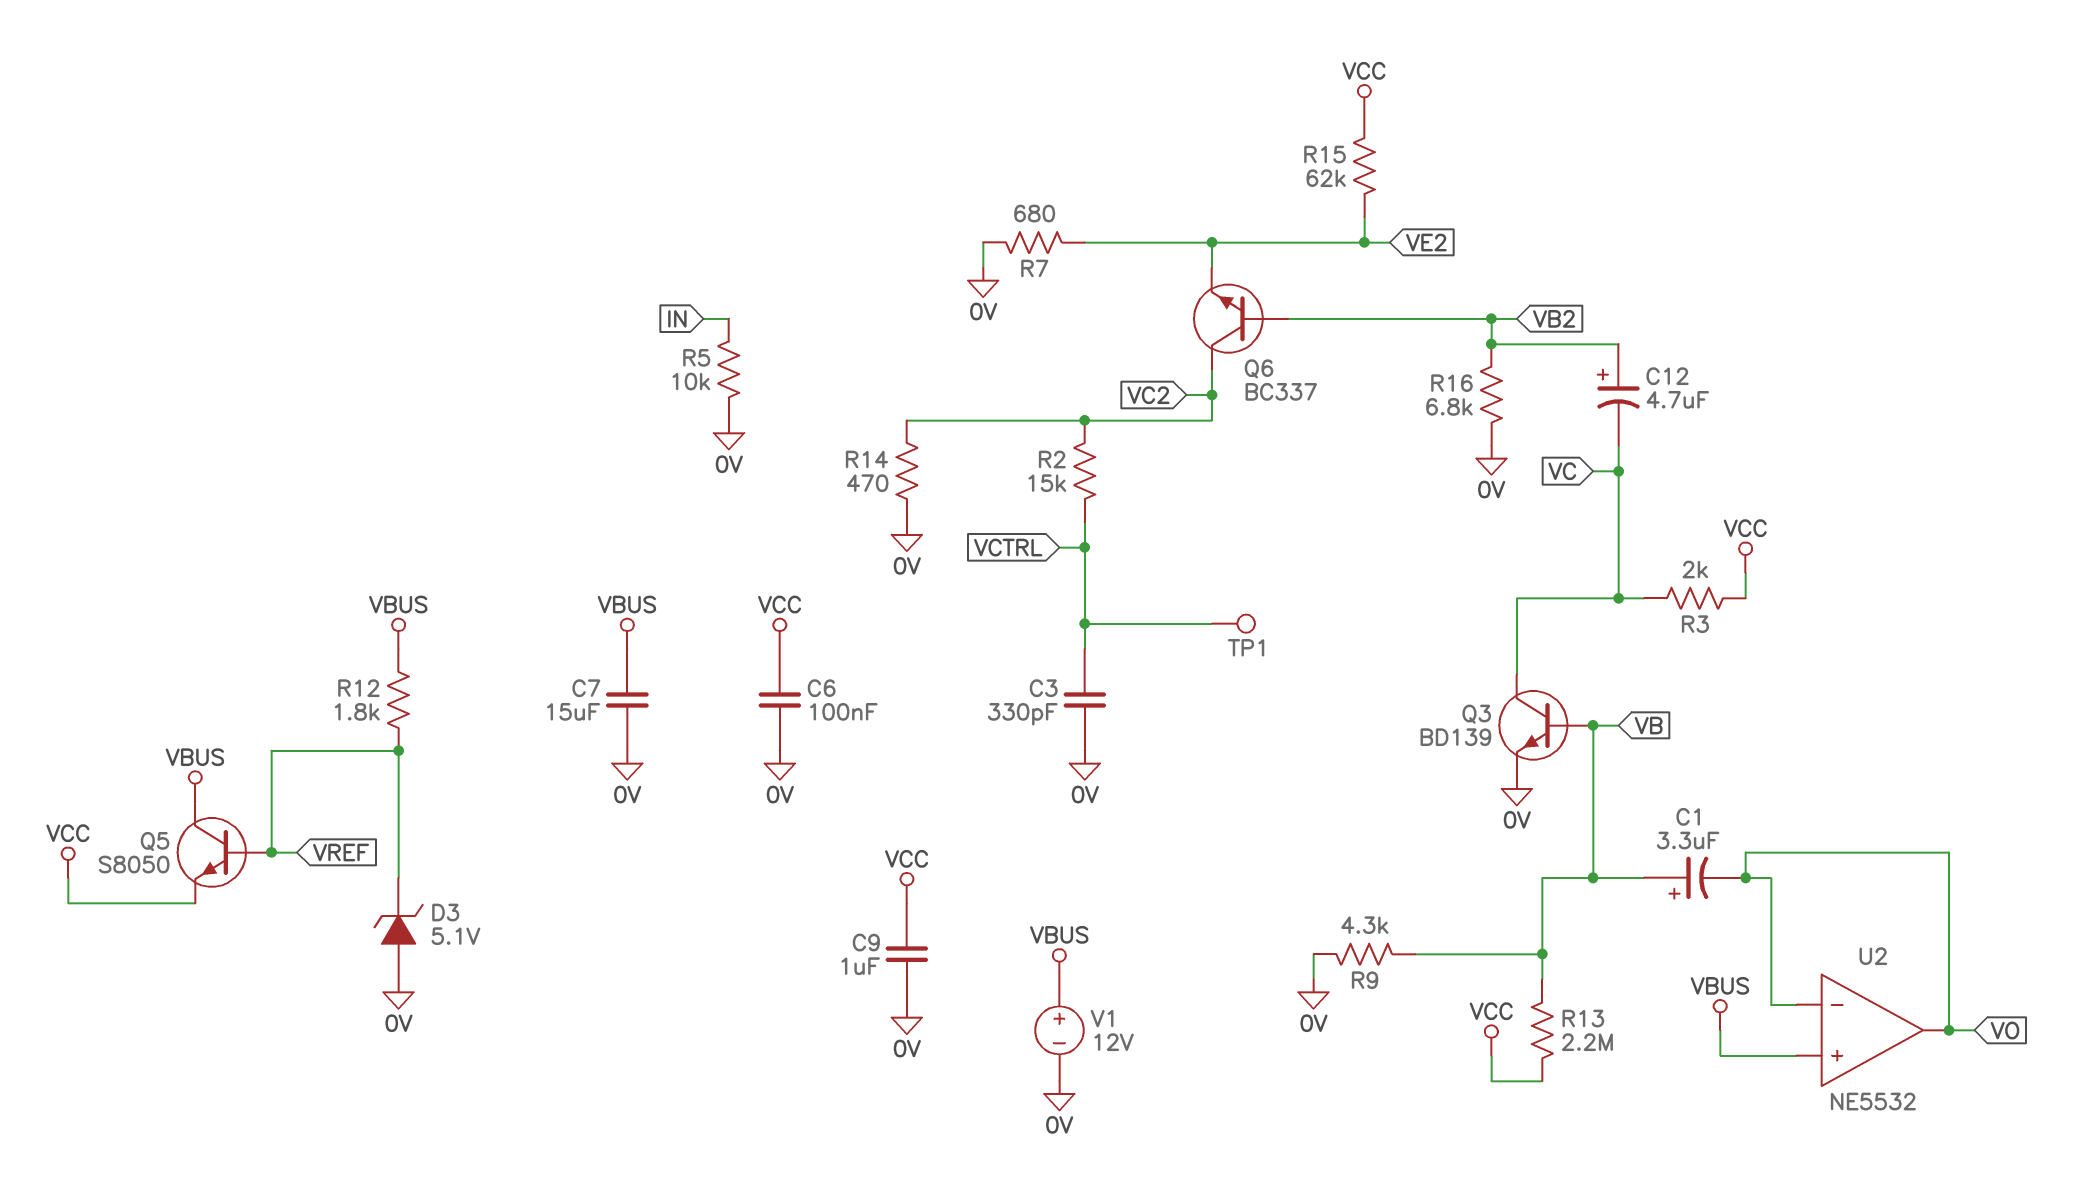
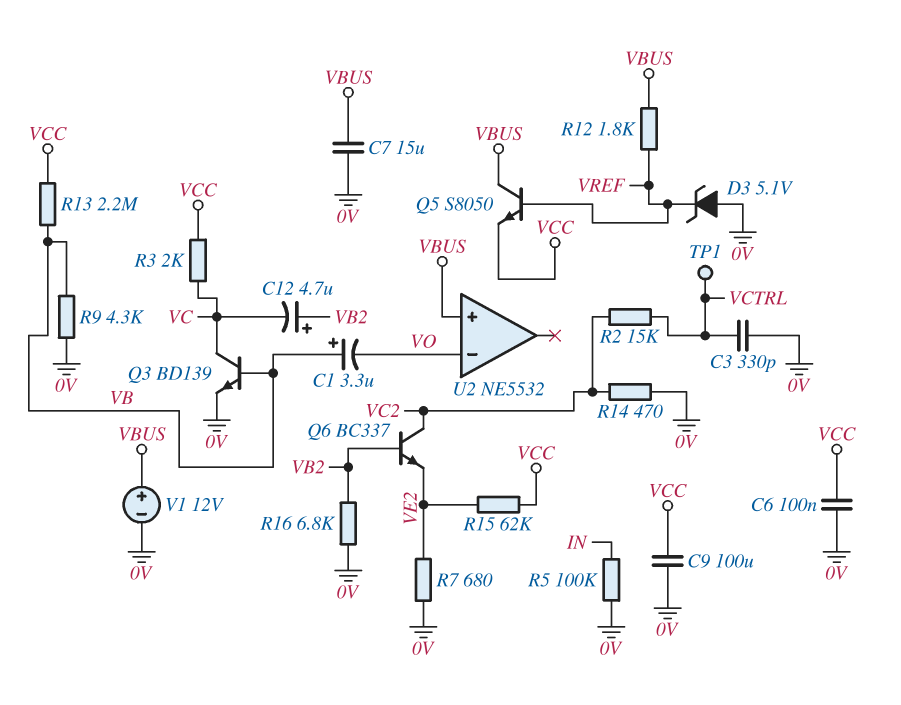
C9: 1uF (0V, VCC) -> 100uF (0V, VCC)
R5: 10k (0V, IN) -> 100k (0V, IN)
U2 pin out: VO -> none

